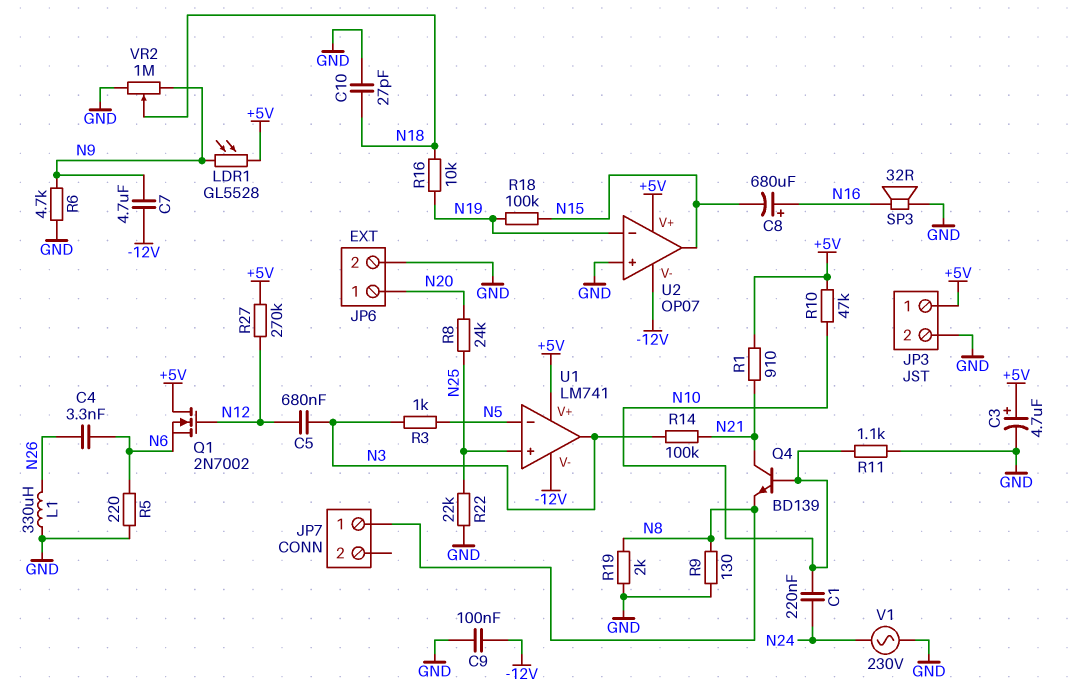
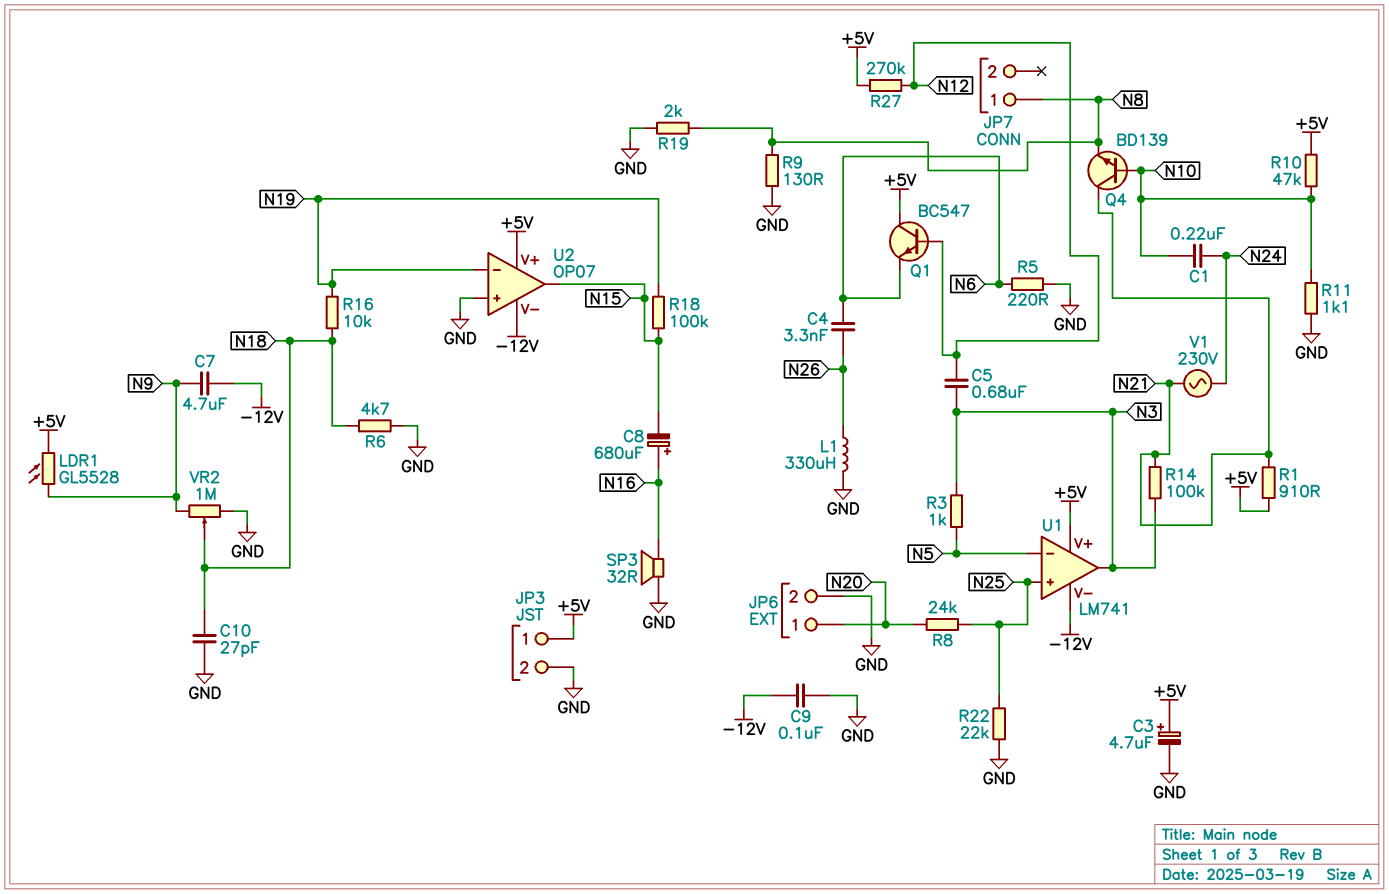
Q1: NMOS 2N7002 (G N12, D +5V, S N6) -> NPN BC547 (B N12, C +5V, E N6)
R6: 4.7k (GND, N9) -> 4.7k (GND, N18)
V1: AC 230V (GND, N24) -> AC 230V (N21, N24)

